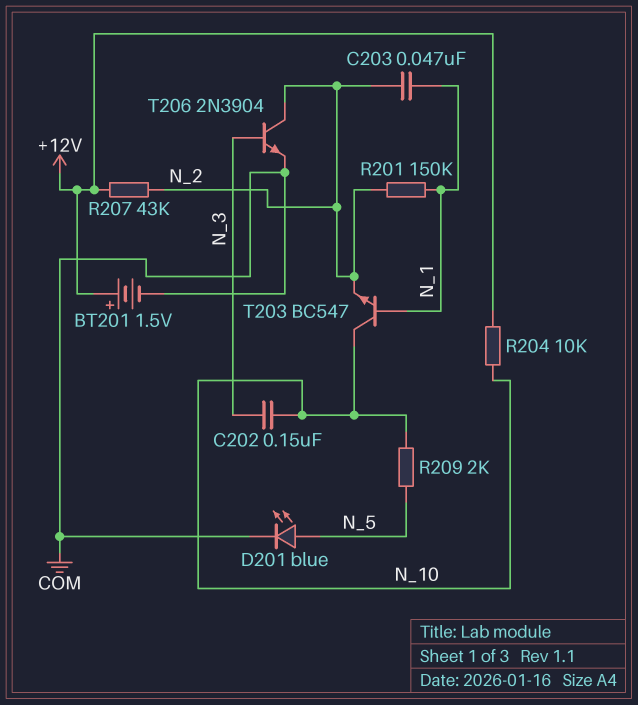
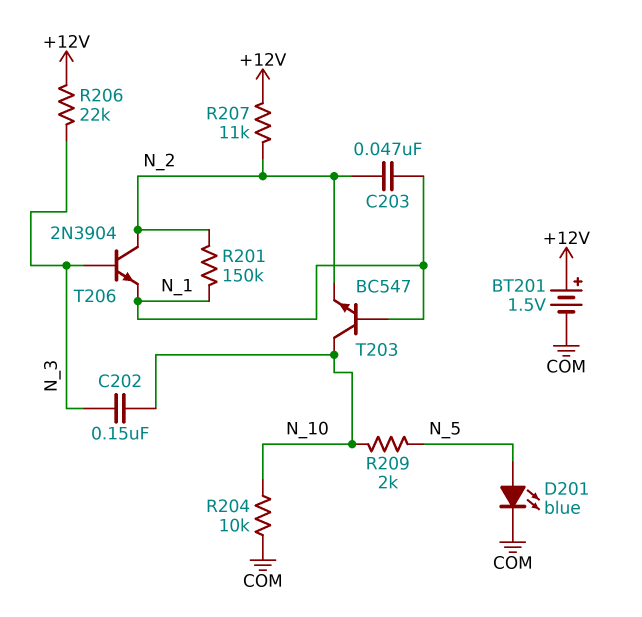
R204: 10k (+12V, N_10) -> 10k (COM, N_10)
R206: none -> 22k (+12V, N_3)
R207: 43k (+12V, N_2) -> 11k (+12V, N_2)
T206: NPN 2N3904 (B N_3, C N_2, E COM) -> NPN 2N3904 (B N_3, C N_2, E N_1)

